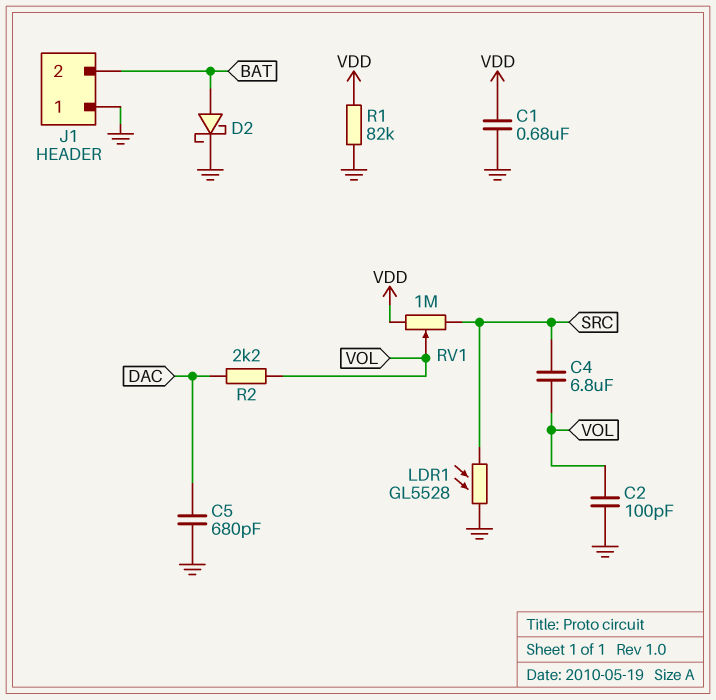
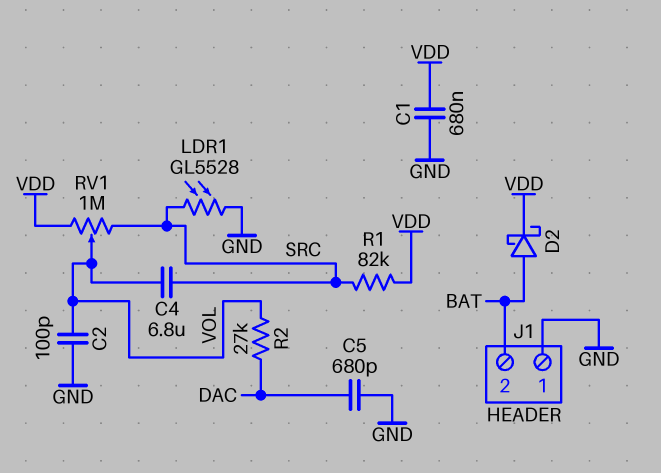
D2: schottky (A BAT, K GND) -> schottky (A BAT, K VDD)
R1: 82k (GND, VDD) -> 82k (SRC, VDD)
R2: 2.2k (DAC, VOL) -> 27k (DAC, VOL)

